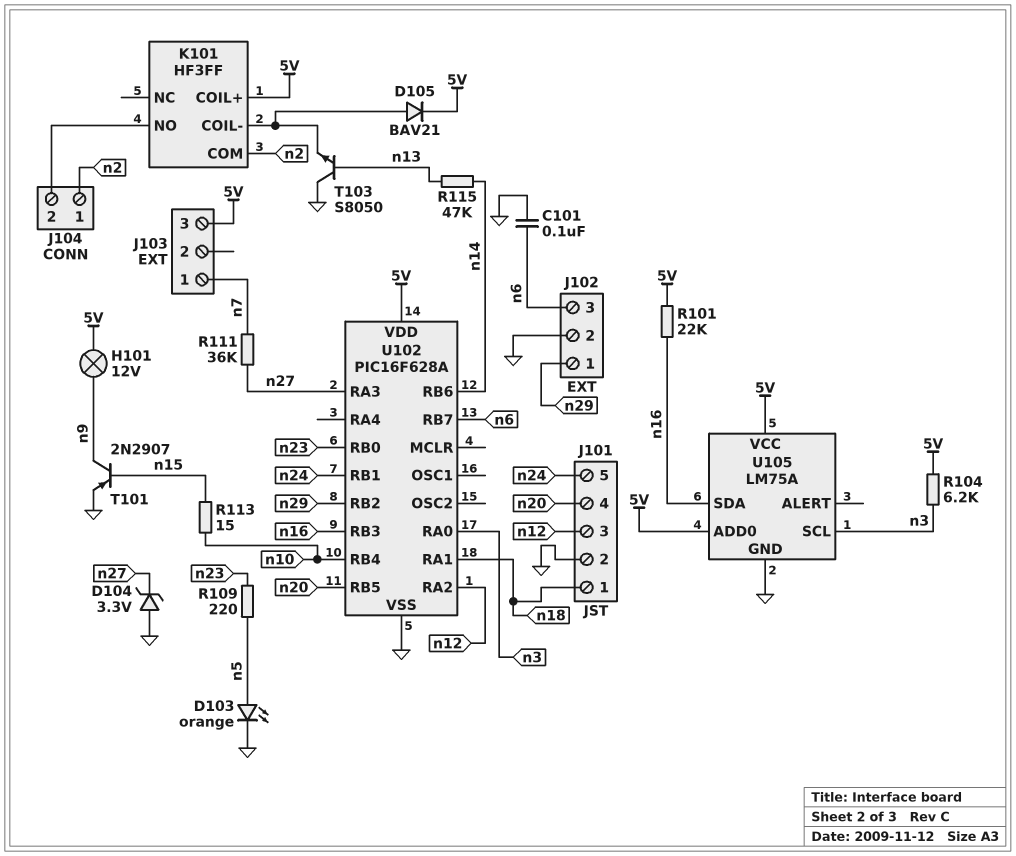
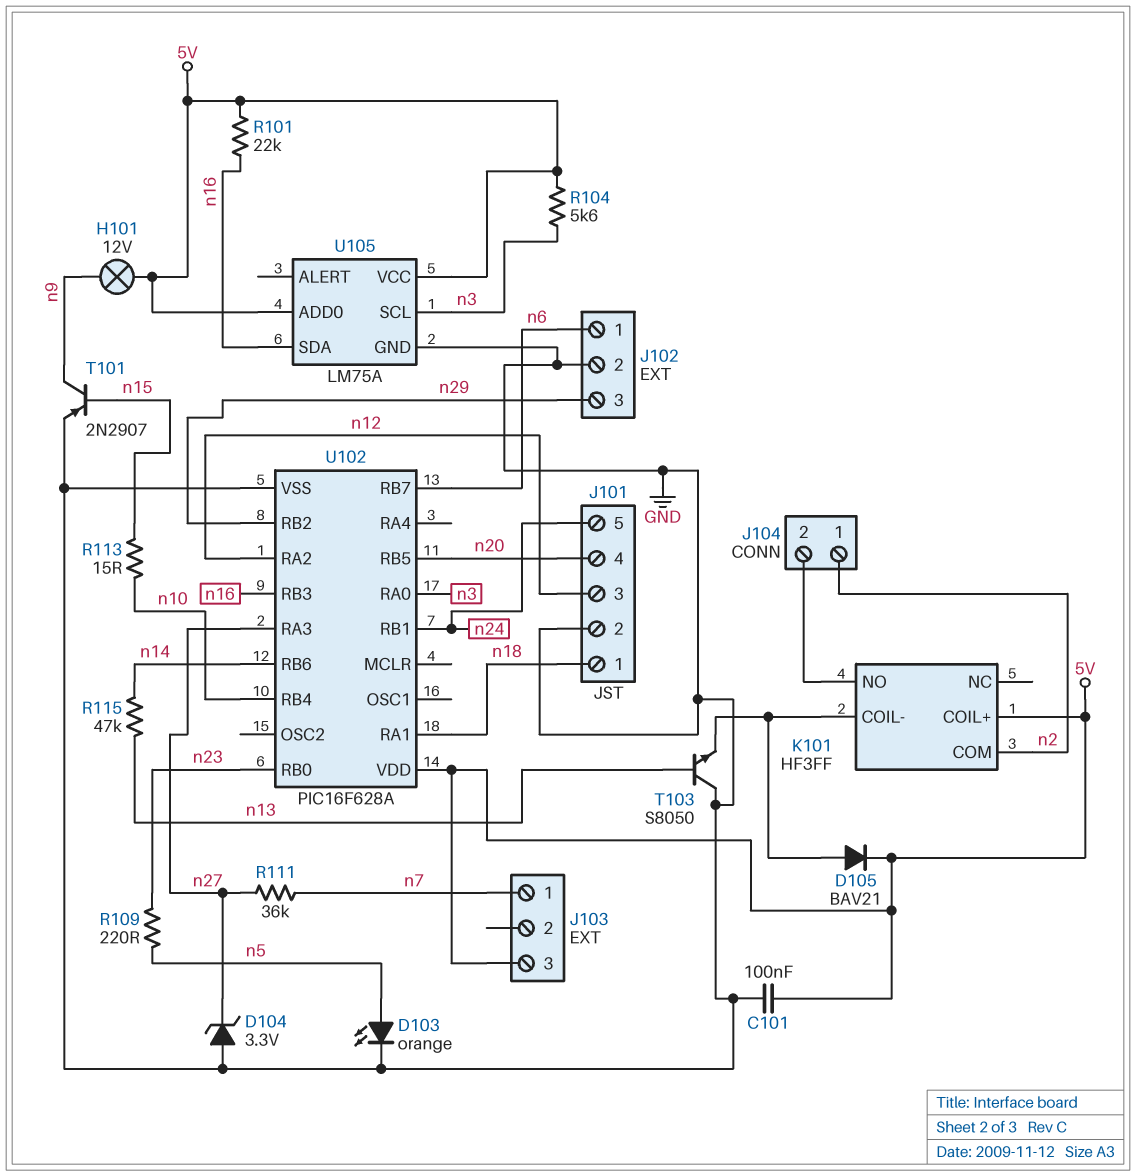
C101: 100nF (GND, n6) -> 100nF (5V, GND)
J102 pin 1: n29 -> n6
J102 pin 3: n6 -> n29
R104: 6.2k (5V, n3) -> 5.6k (5V, n3)

